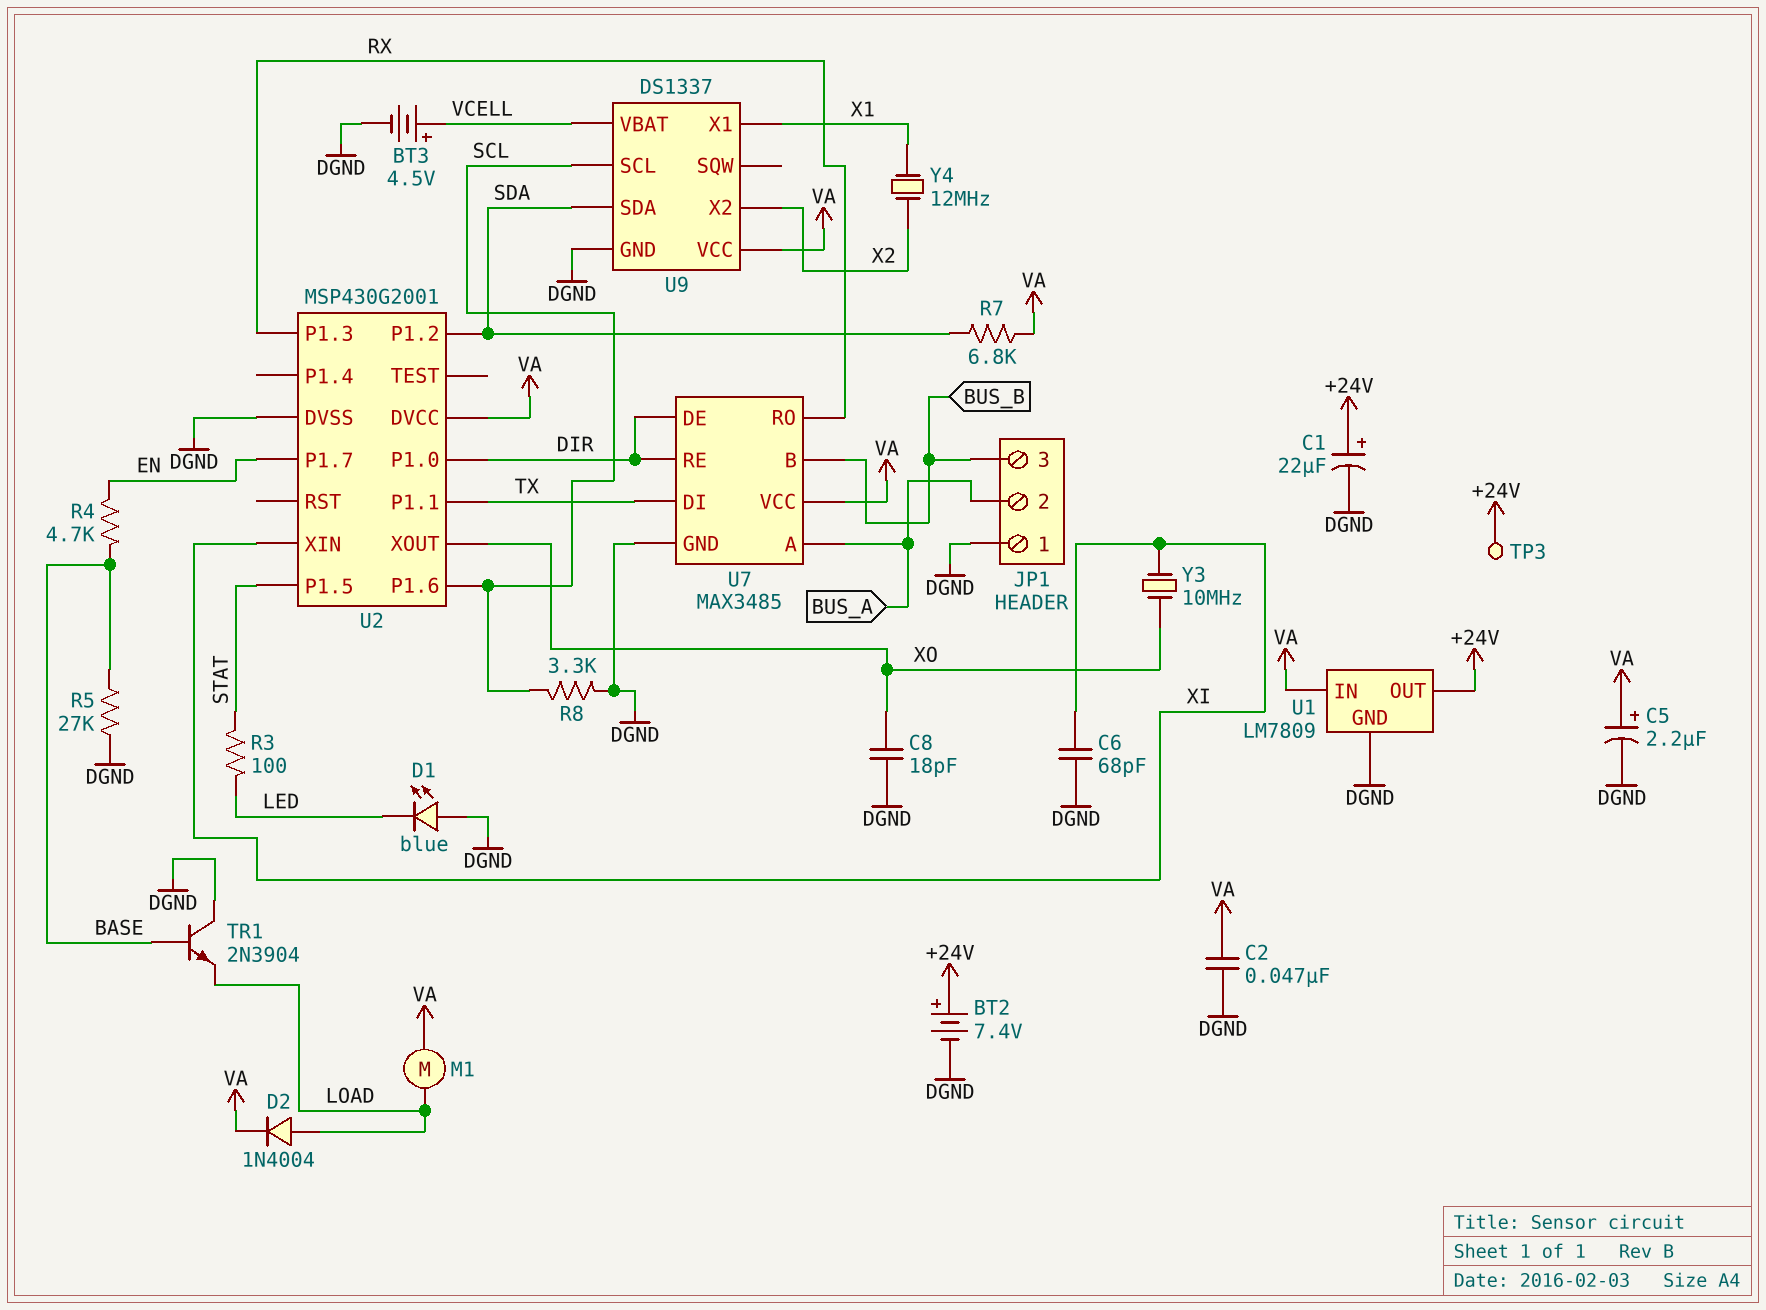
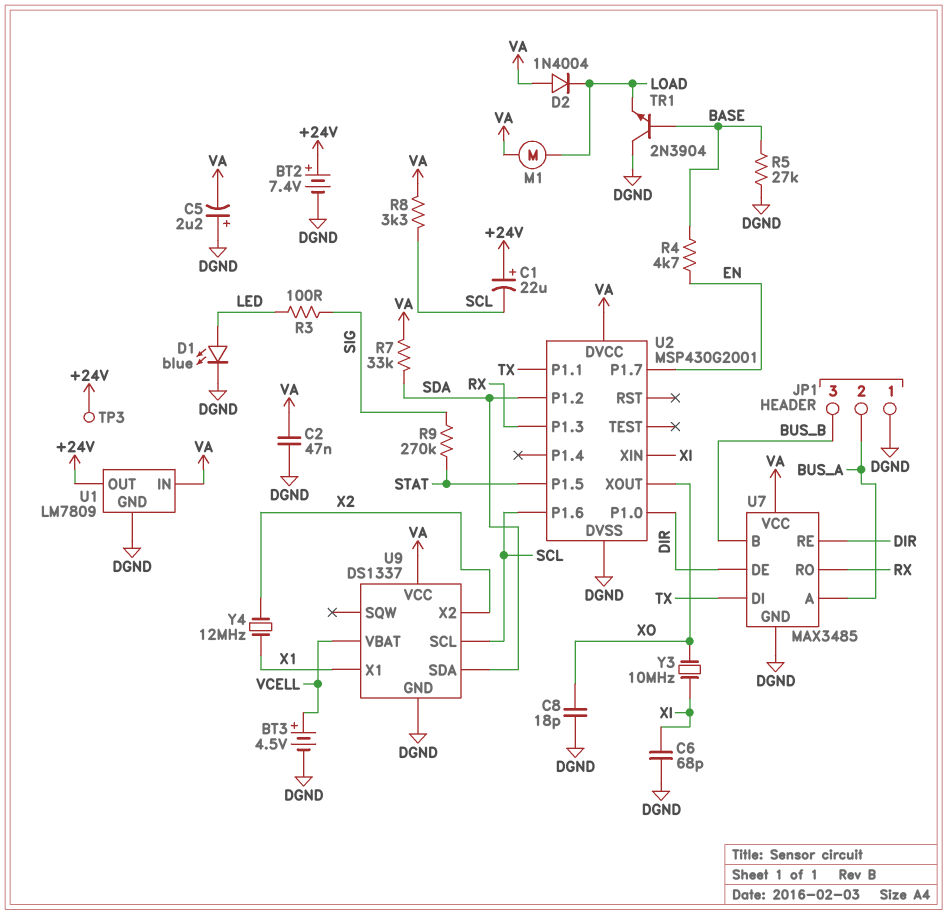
C1: 22uF (plus +24V, minus DGND) -> 22uF (plus +24V, minus SCL)
C5: 2.2uF (plus VA, minus DGND) -> 2.2uF (plus DGND, minus VA)
D1: LED blue (A DGND, K LED) -> LED blue (A LED, K DGND)
D2: diode 1N4004 (A LOAD, K VA) -> diode 1N4004 (A VA, K LOAD)
R3: 100 (LED, STAT) -> 100 (LED, SIG)
R7: 6.8k (SDA, VA) -> 33k (SDA, VA)
R8: 3.3k (DGND, SCL) -> 3.3k (SCL, VA)
R9: none -> 270k (SIG, STAT)

